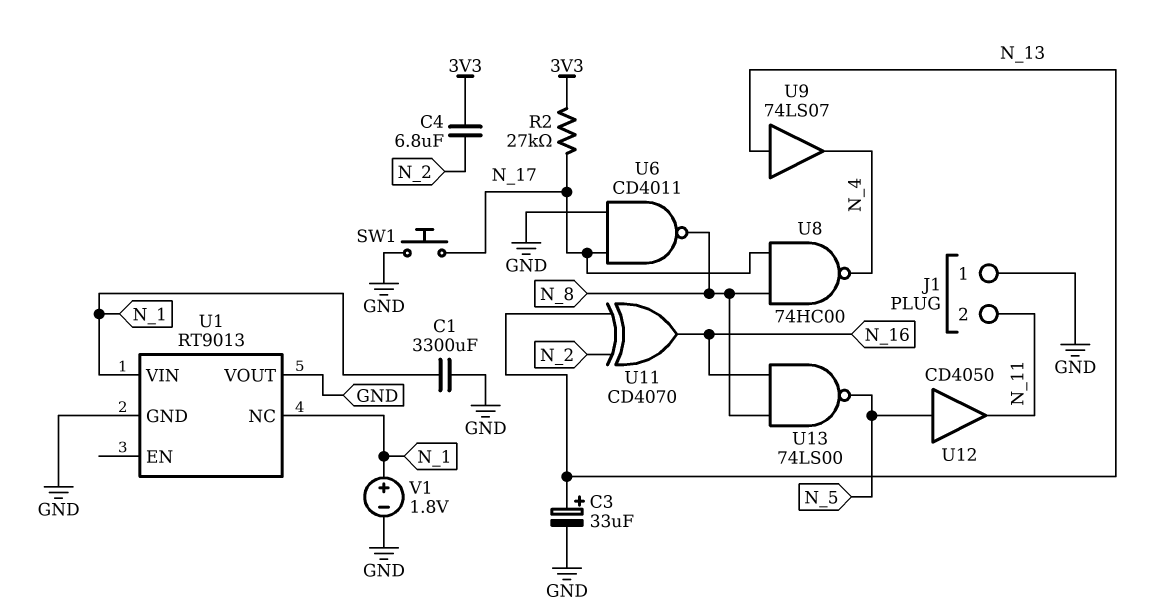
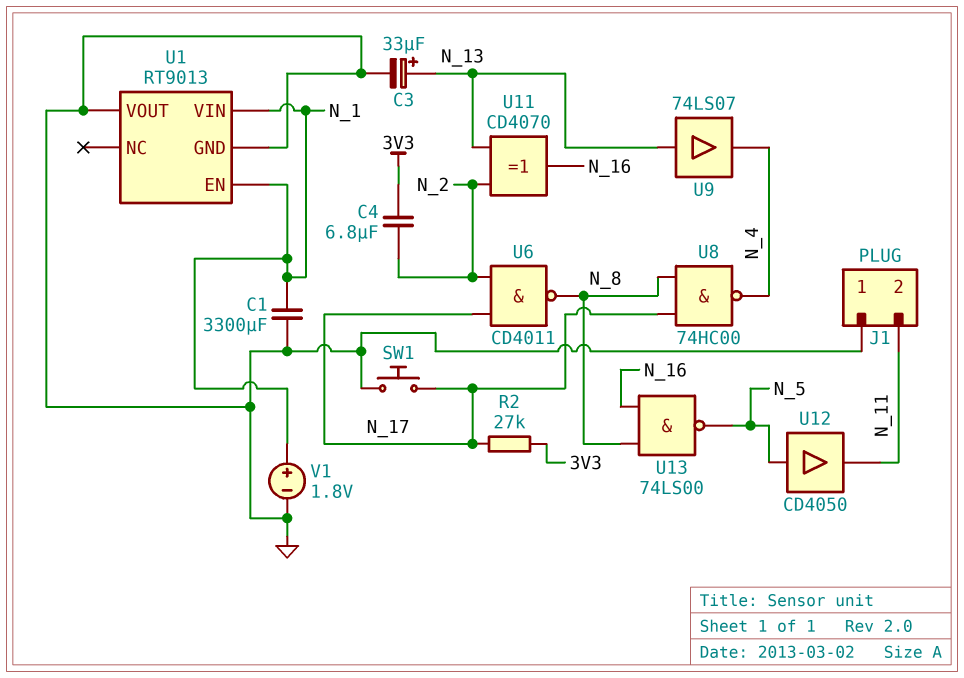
U1 pin EN: none -> N_1
U1 pin NC: N_1 -> none
U6: NAND CD4011 (in GND, in N_17, out N_8) -> NAND CD4011 (in N_2, in N_17, out N_8)

